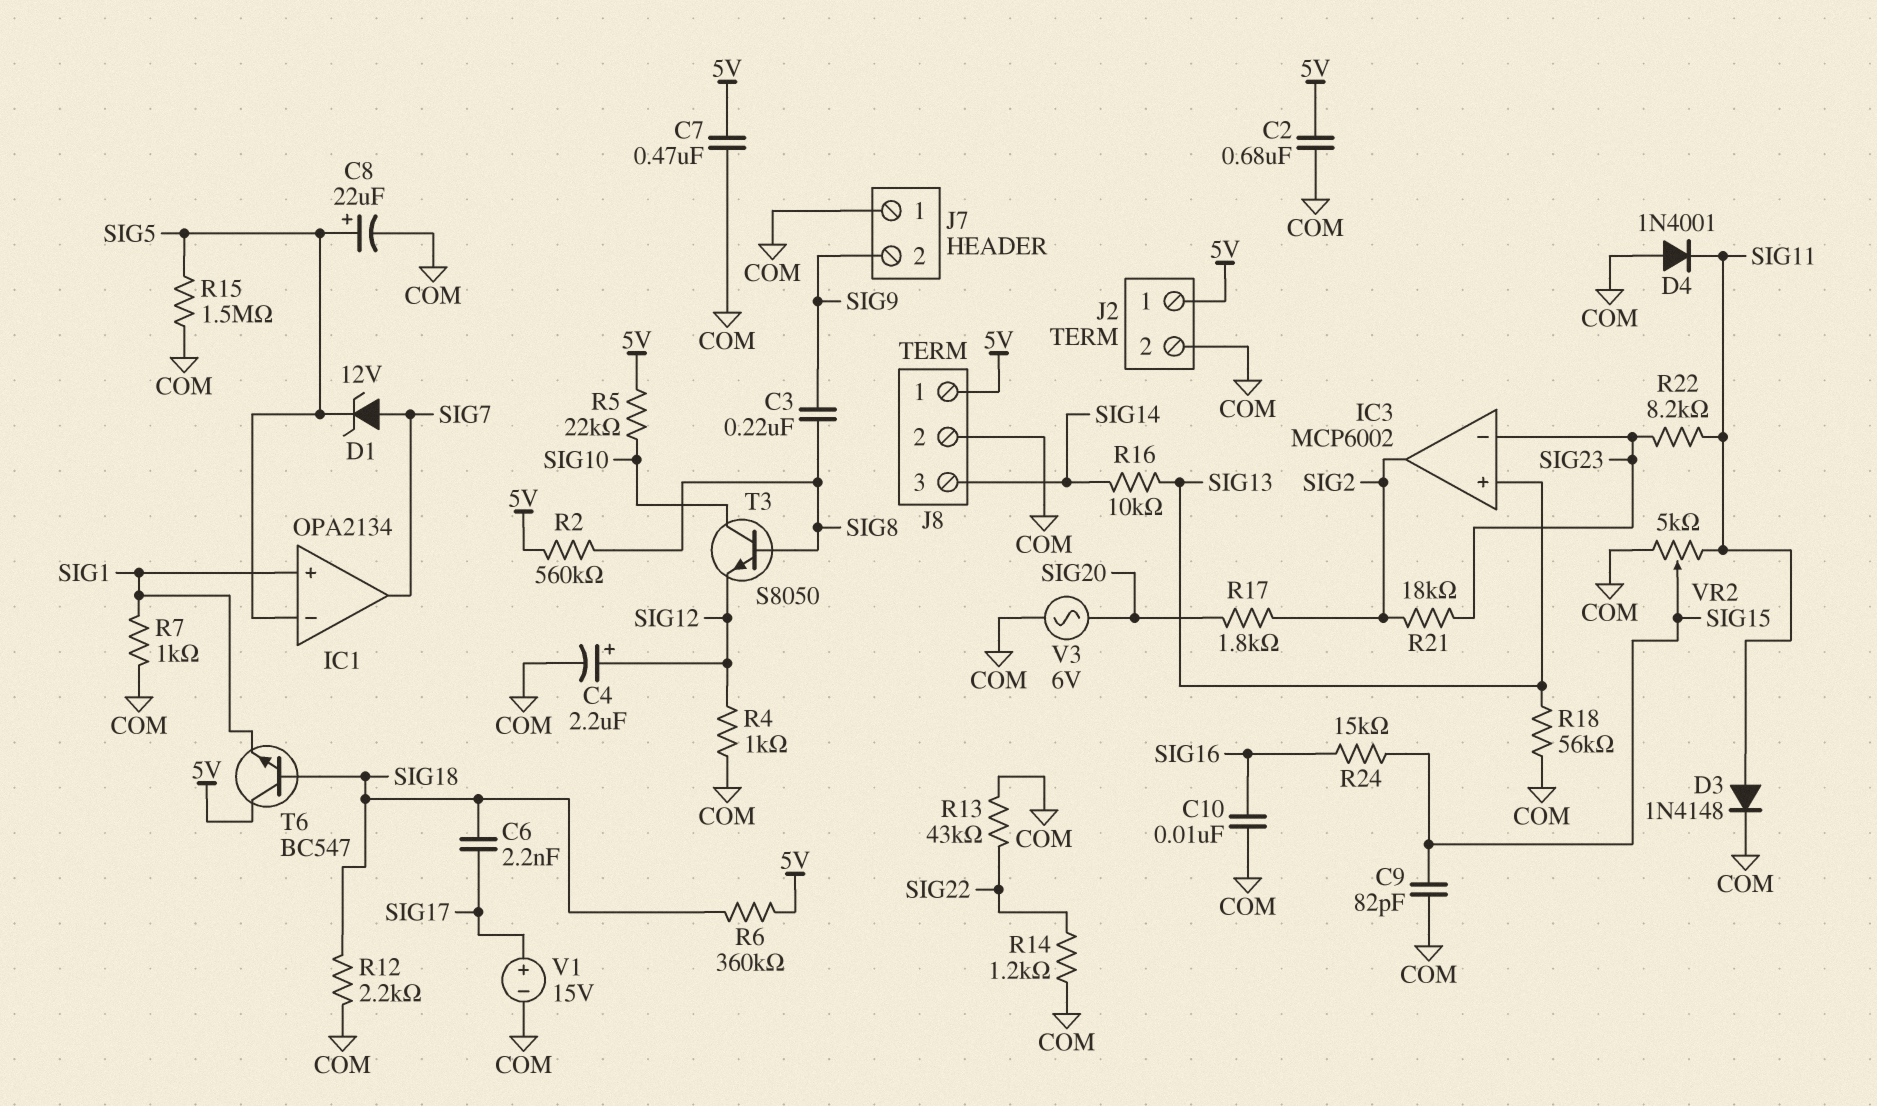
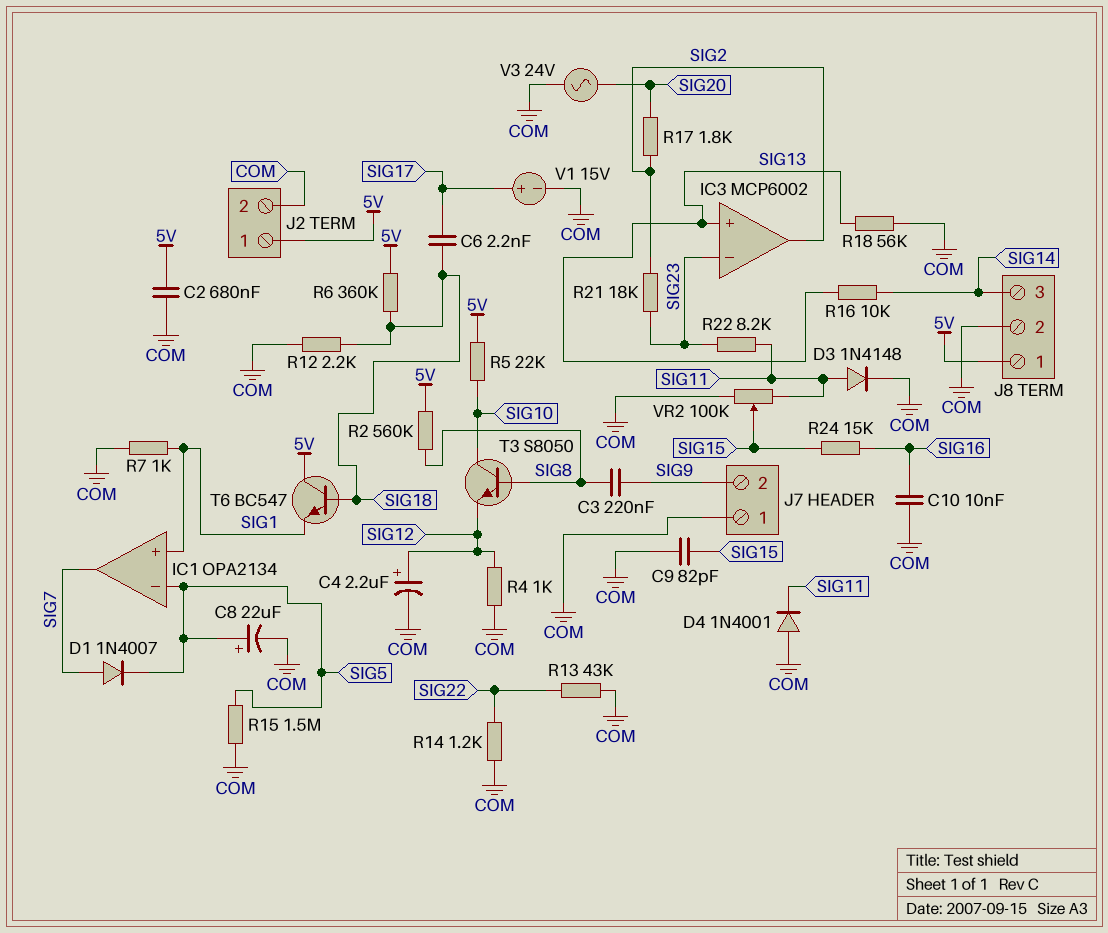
C7: 470nF (5V, COM) -> none
D1: zener 12V (A SIG7, K SIG5) -> diode 1N4007 (A SIG7, K SIG5)
V3: AC 6V (COM, SIG20) -> AC 24V (COM, SIG20)
VR2: 5k (COM, SIG11, wiper SIG15) -> 100k (COM, SIG11, wiper SIG15)

